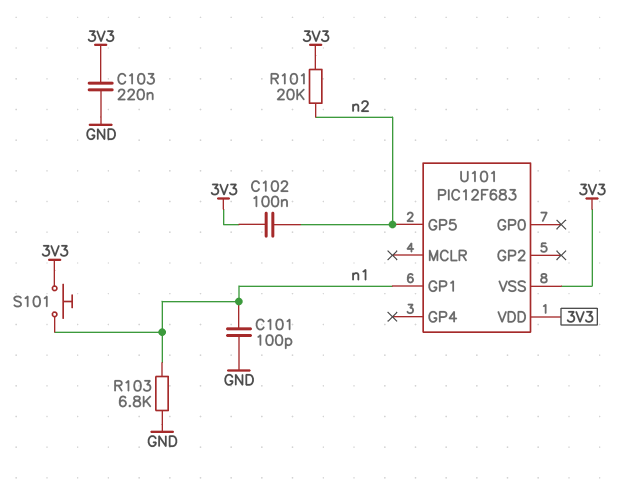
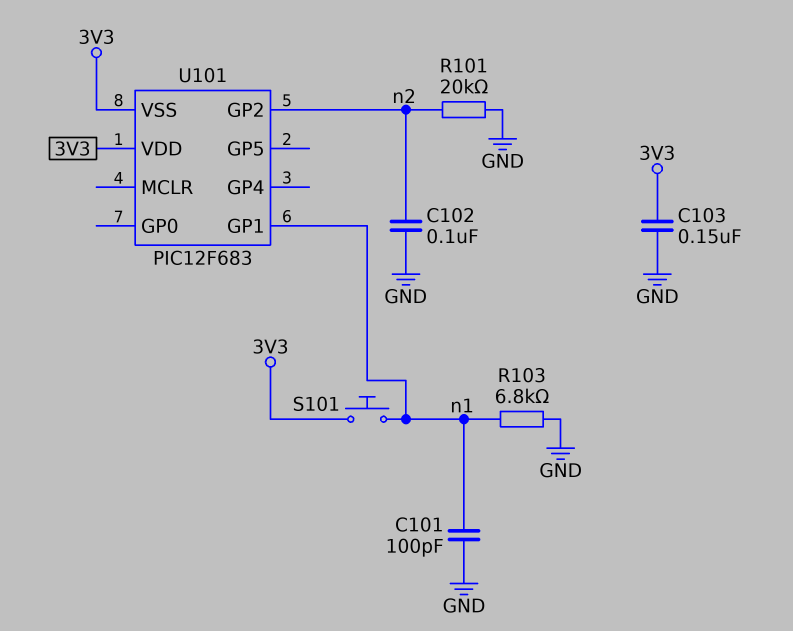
C102: 100nF (3V3, n2) -> 100nF (GND, n2)
C103: 220nF (3V3, GND) -> 150nF (3V3, GND)
R101: 20k (3V3, n2) -> 20k (GND, n2)
U101 pin GP2: none -> n2
U101 pin GP5: n2 -> none

